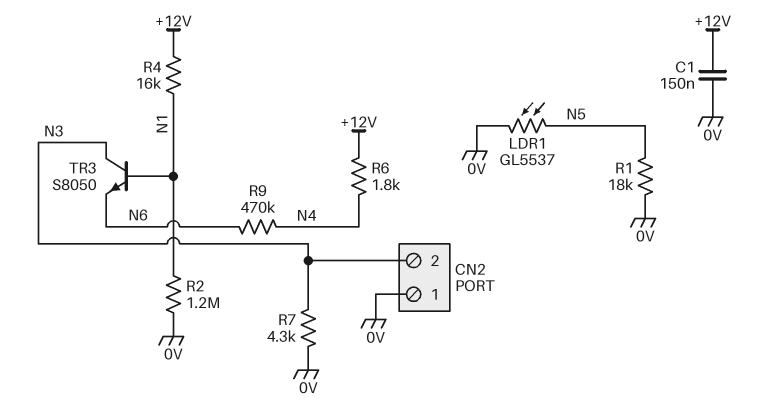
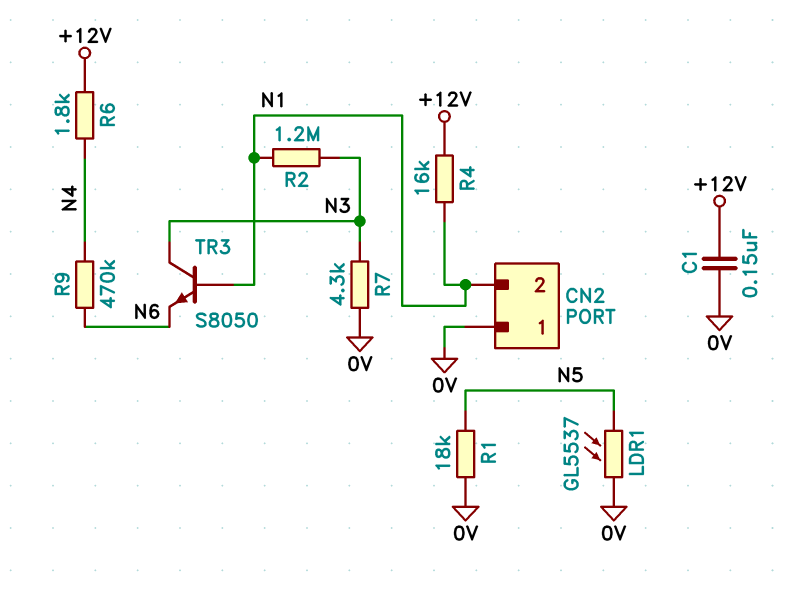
CN2 pin 2: N3 -> N1
R2: 1.2M (0V, N1) -> 1.2M (N1, N3)

